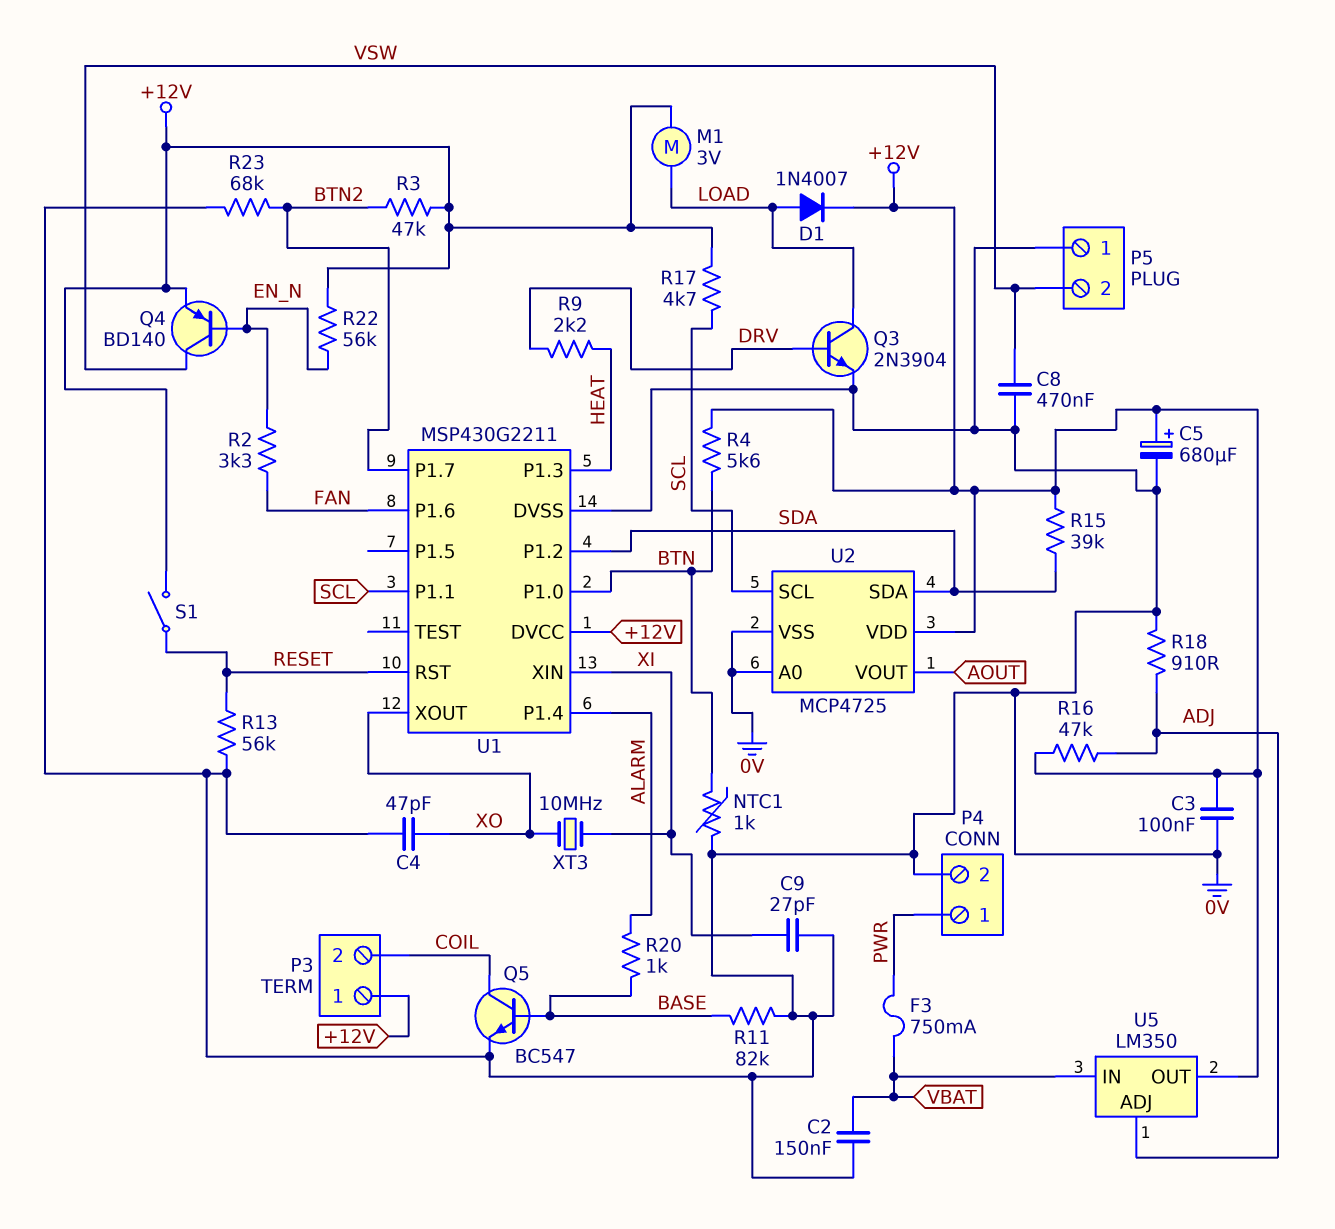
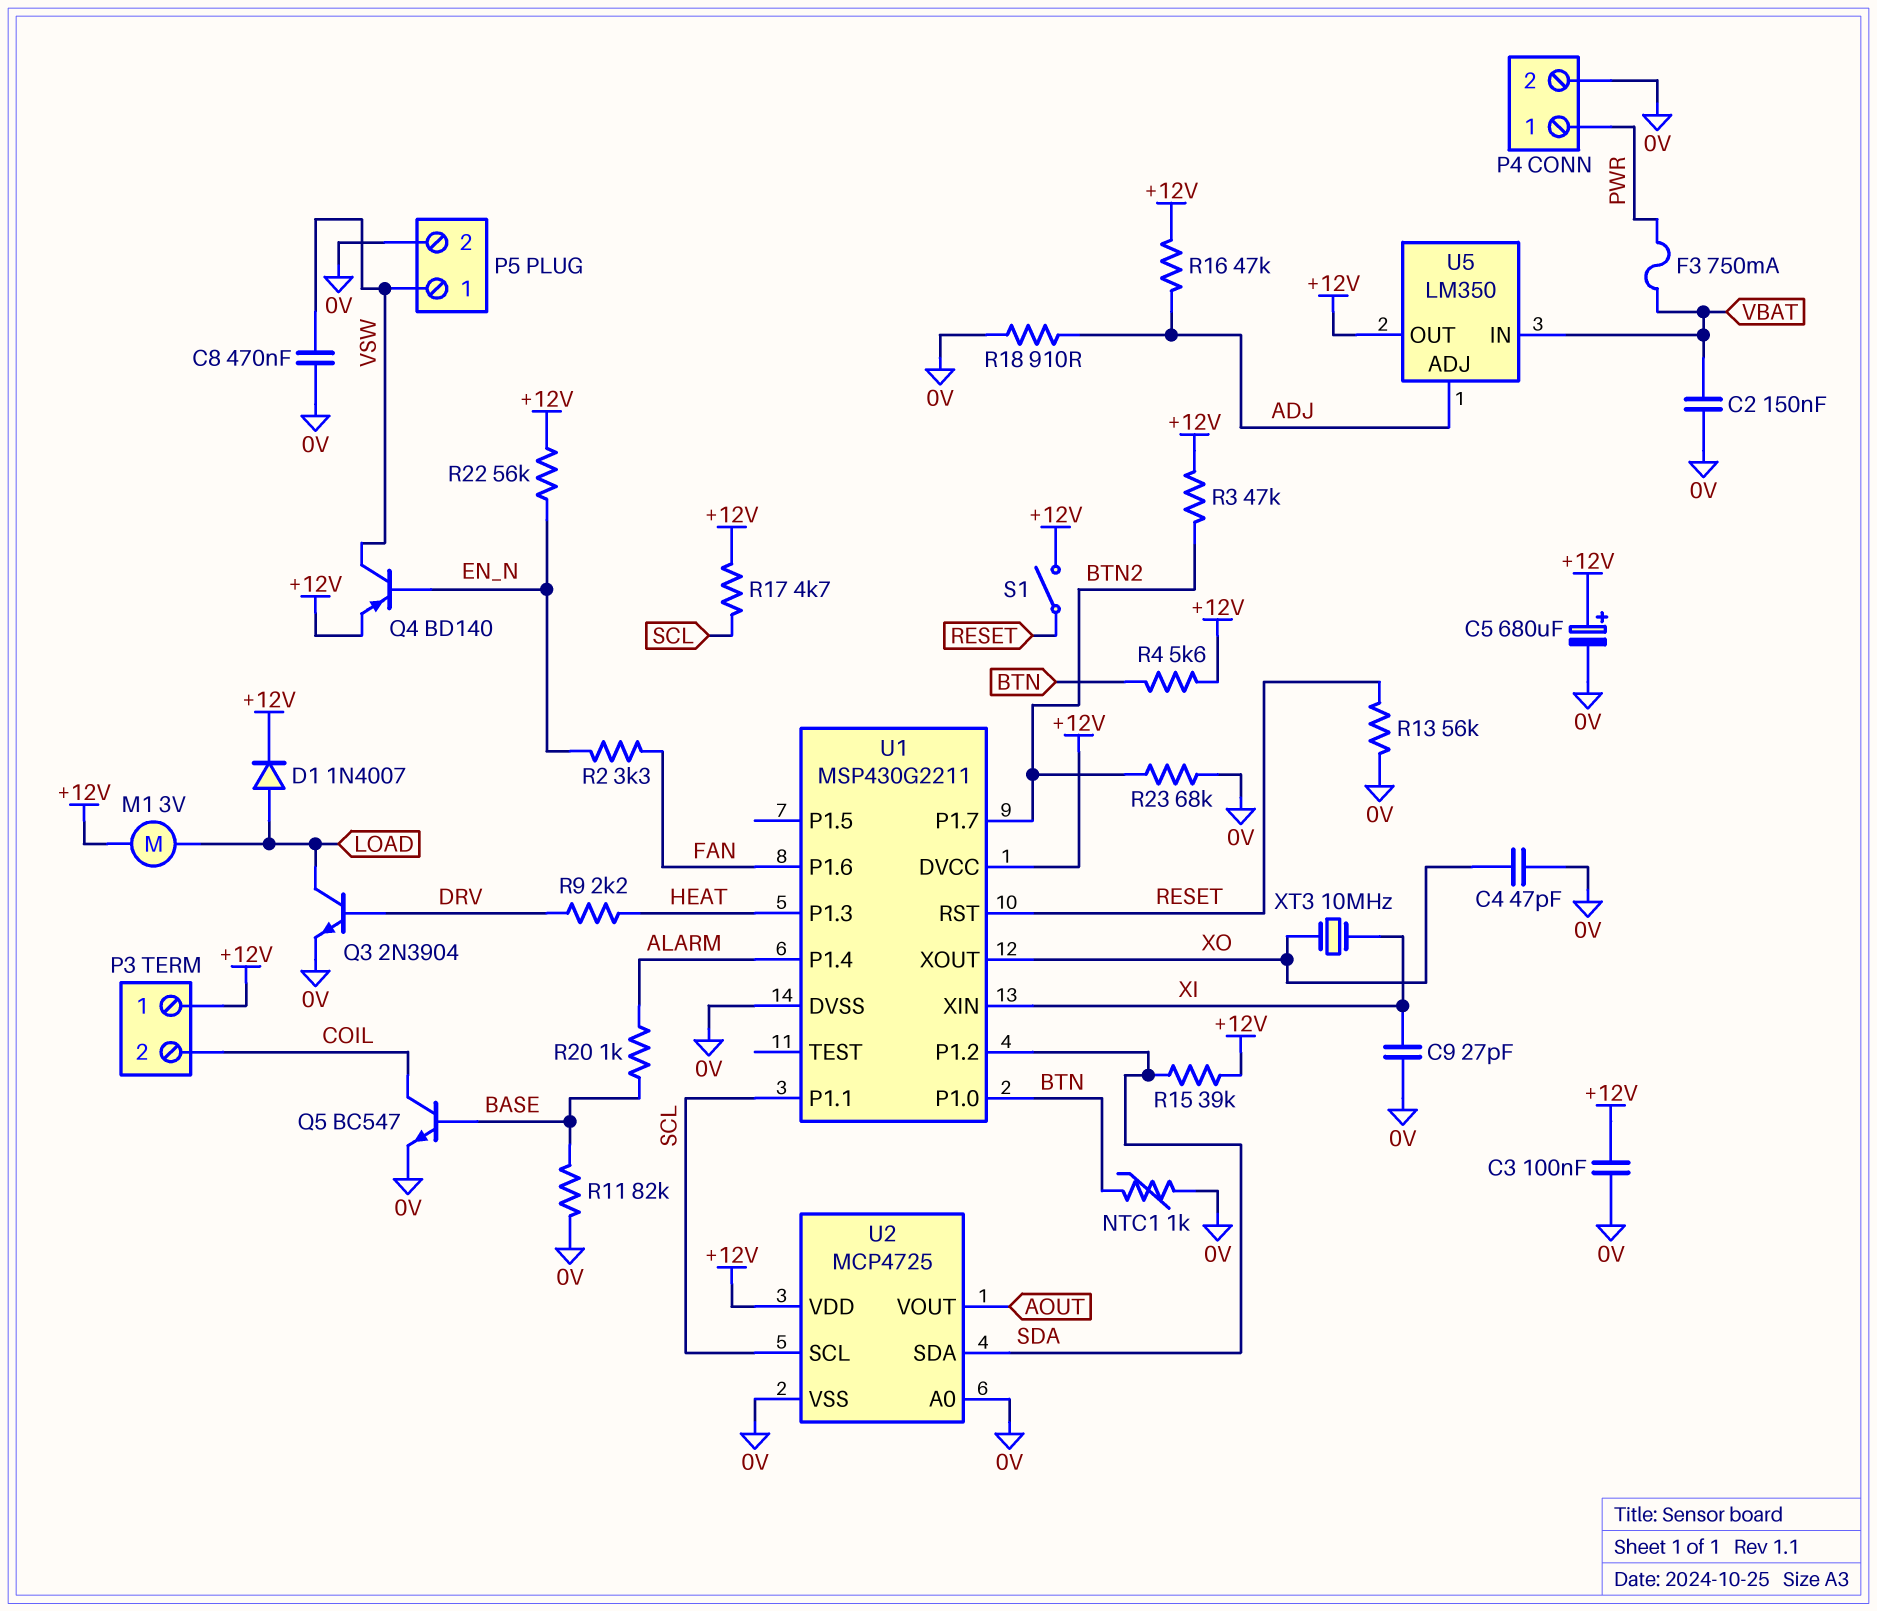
P5 pin 1: 0V -> VSW
P5 pin 2: VSW -> 0V

